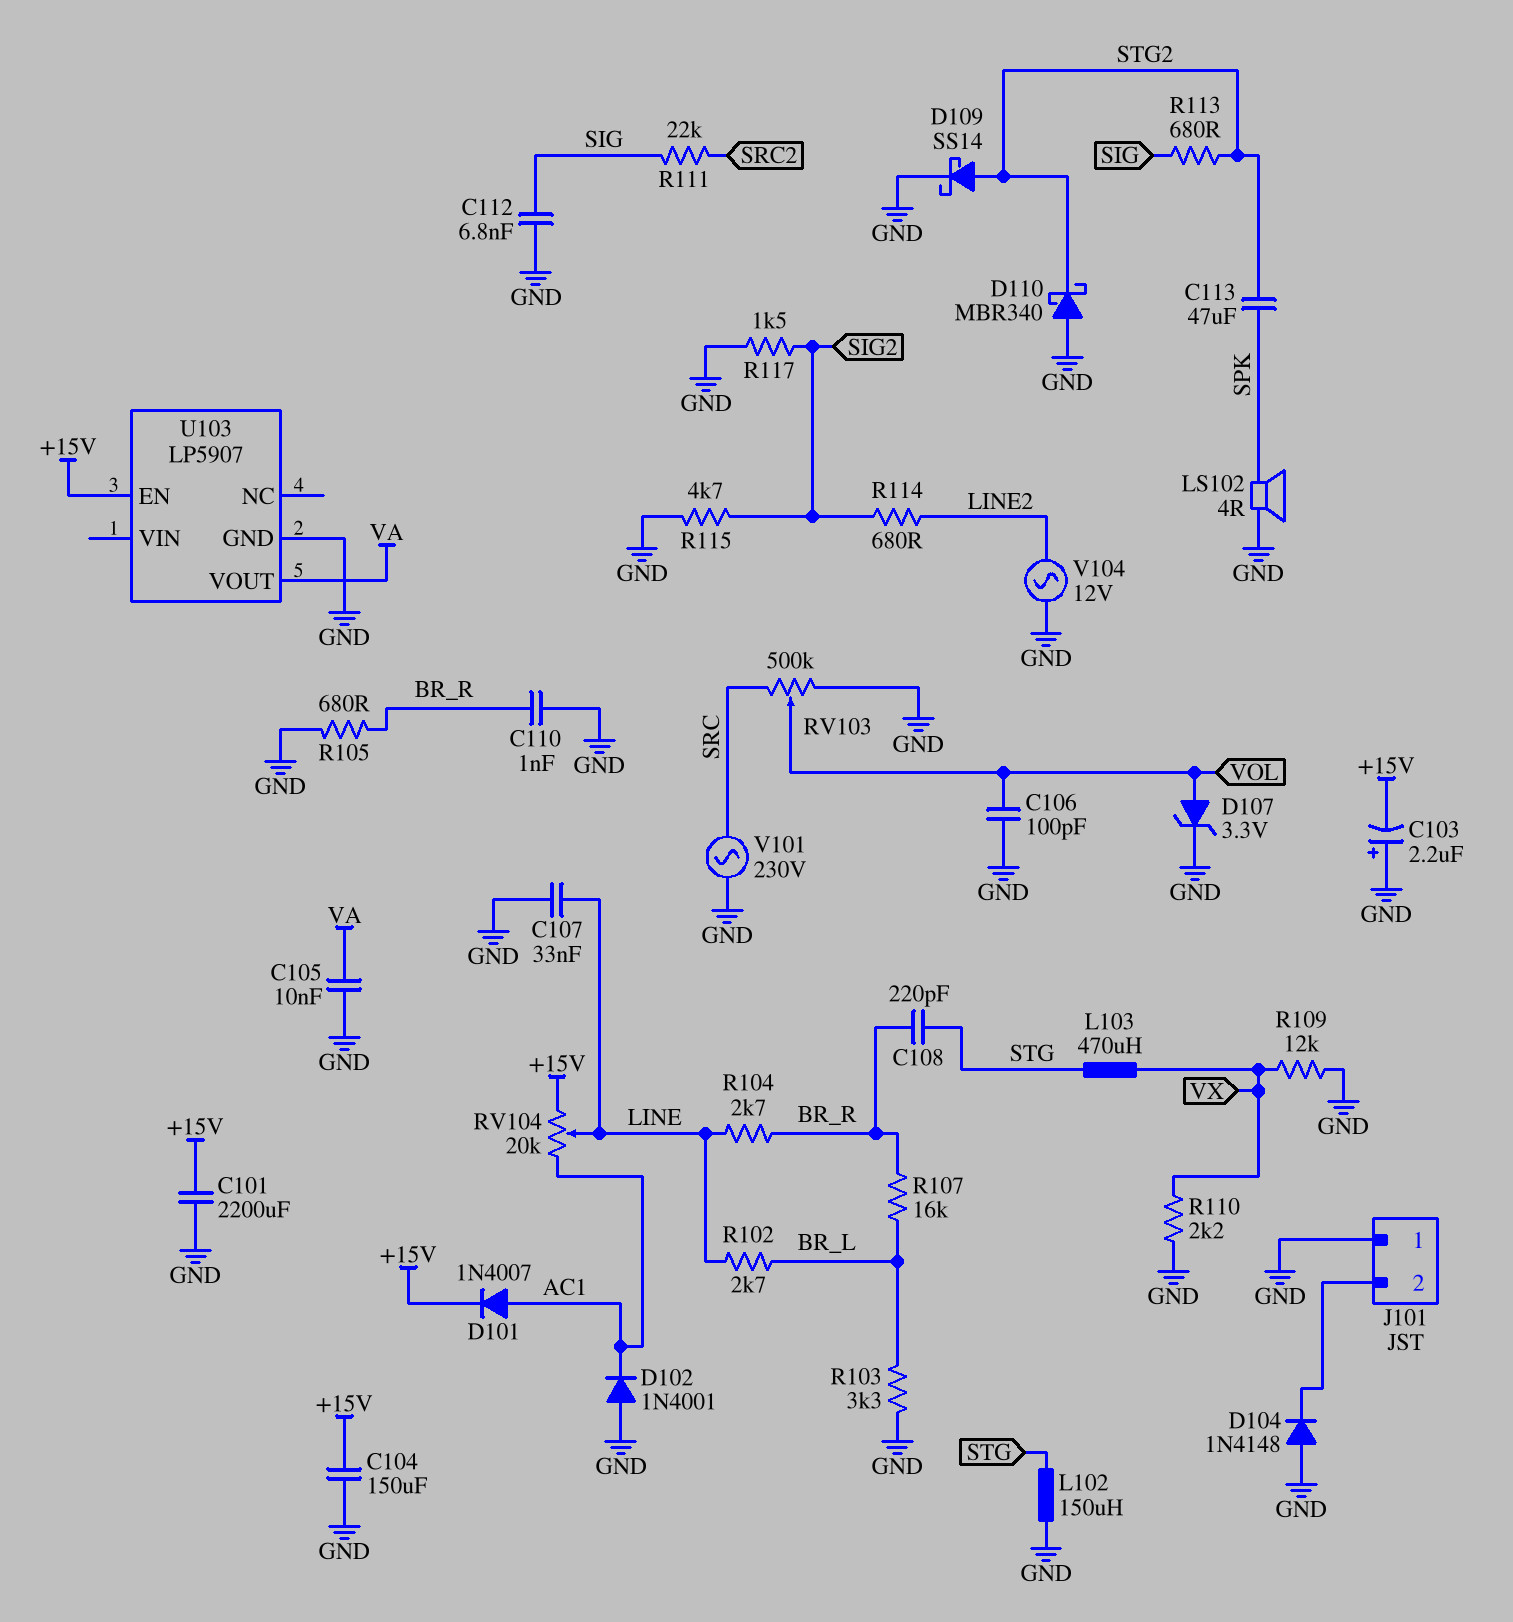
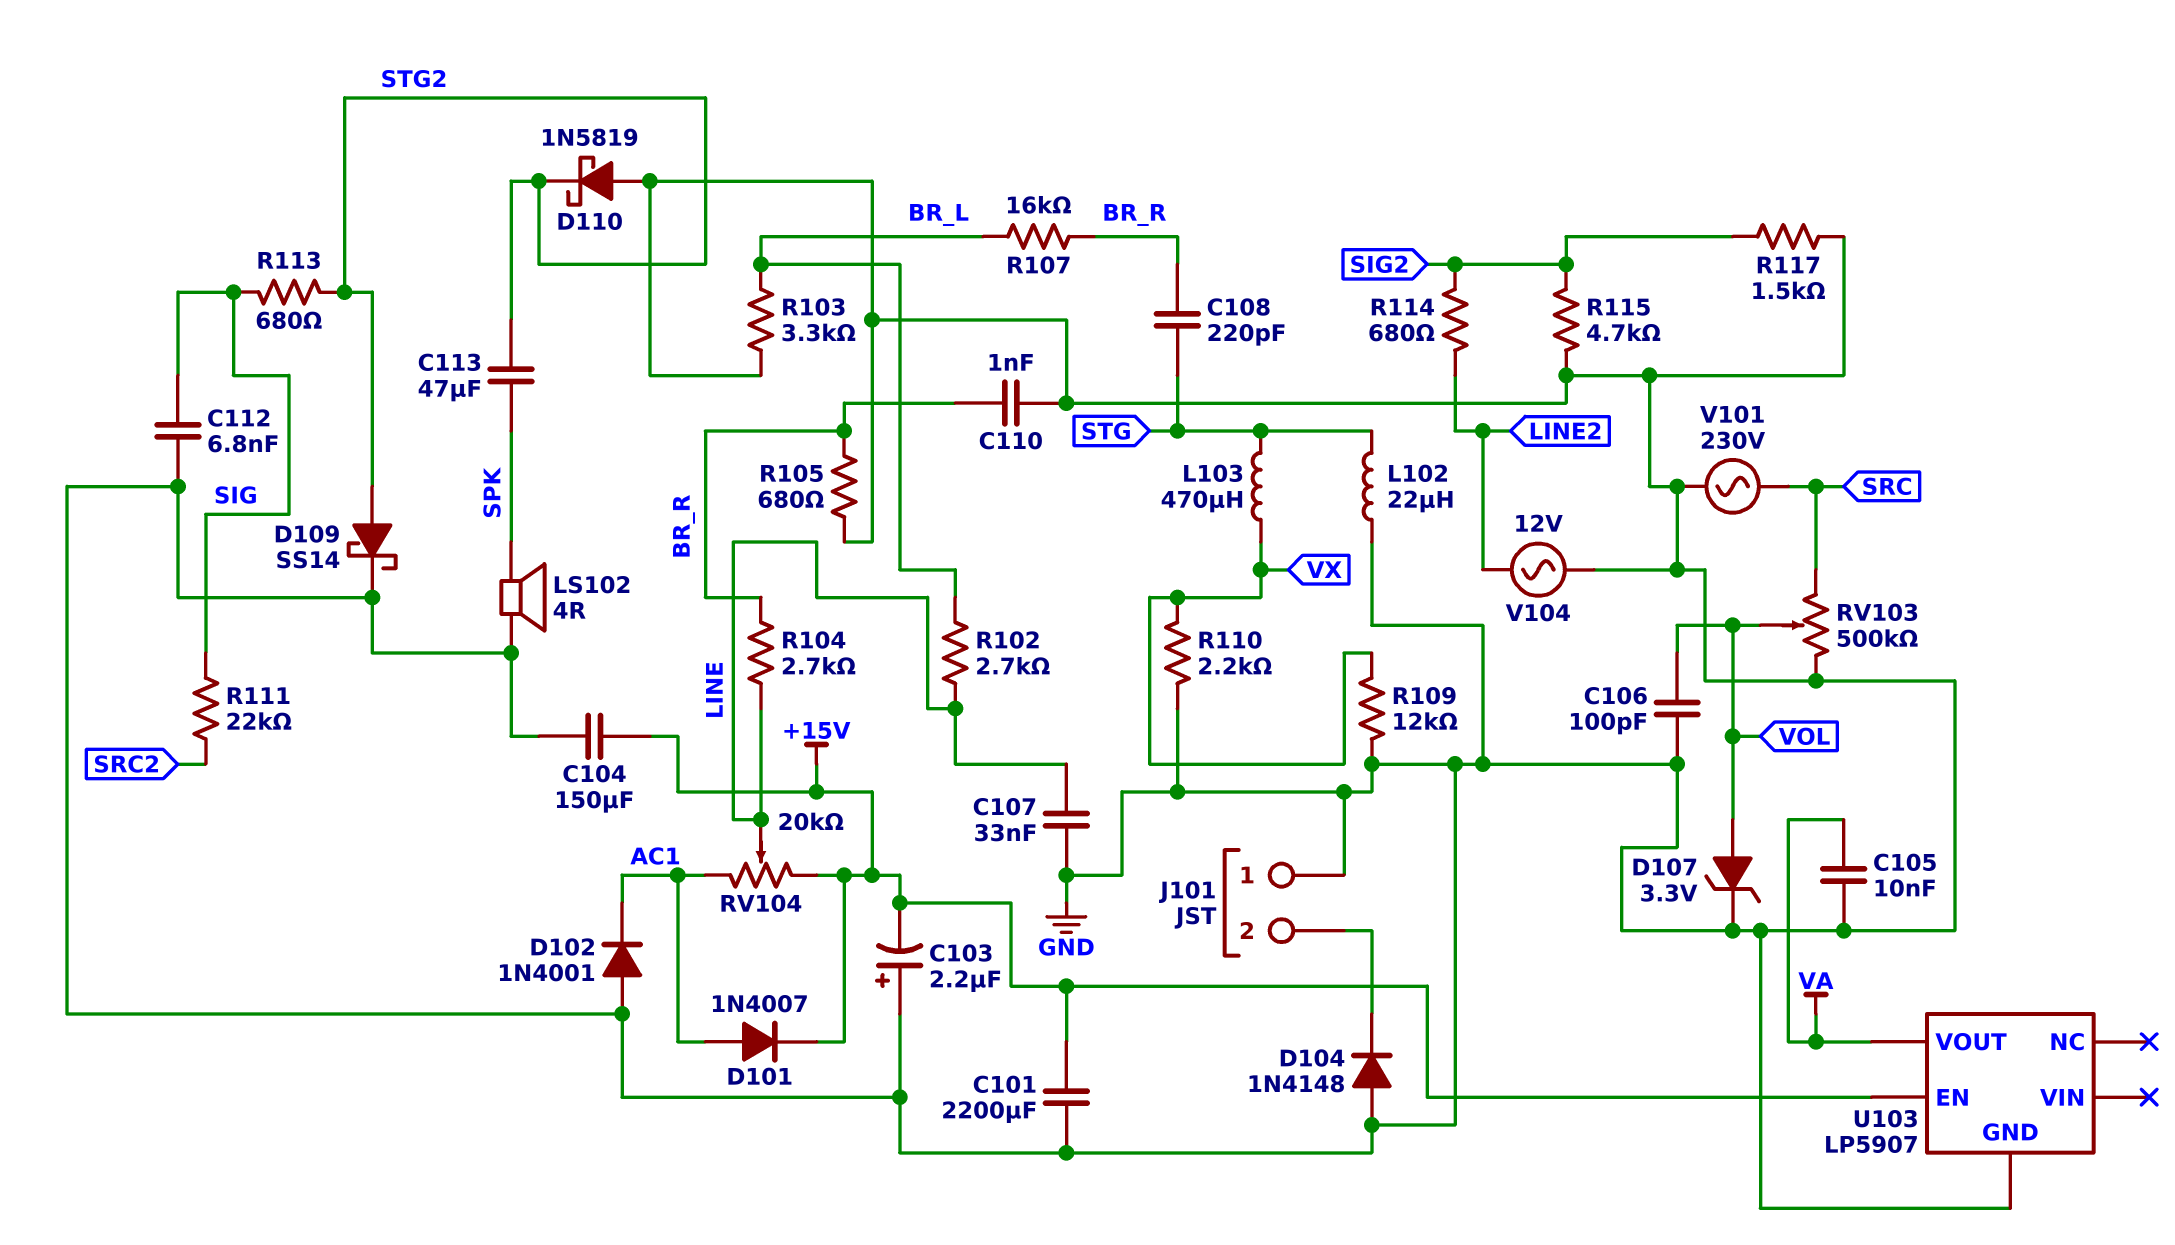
D110: schottky MBR340 (A GND, K STG2) -> schottky 1N5819 (A GND, K STG2)
L102: 150uH (GND, STG) -> 22uH (GND, STG)

